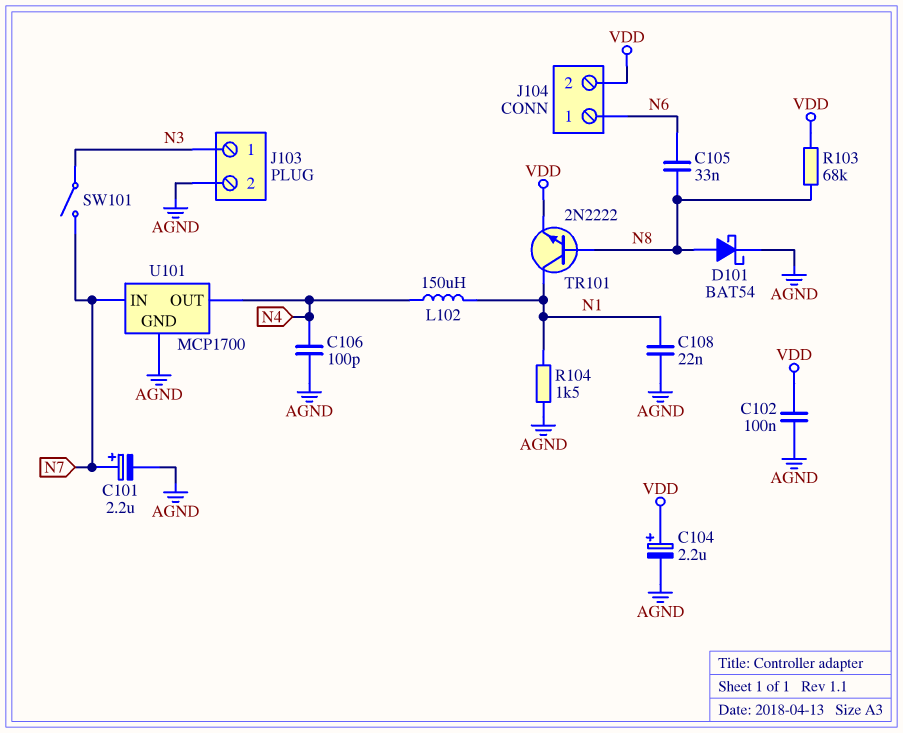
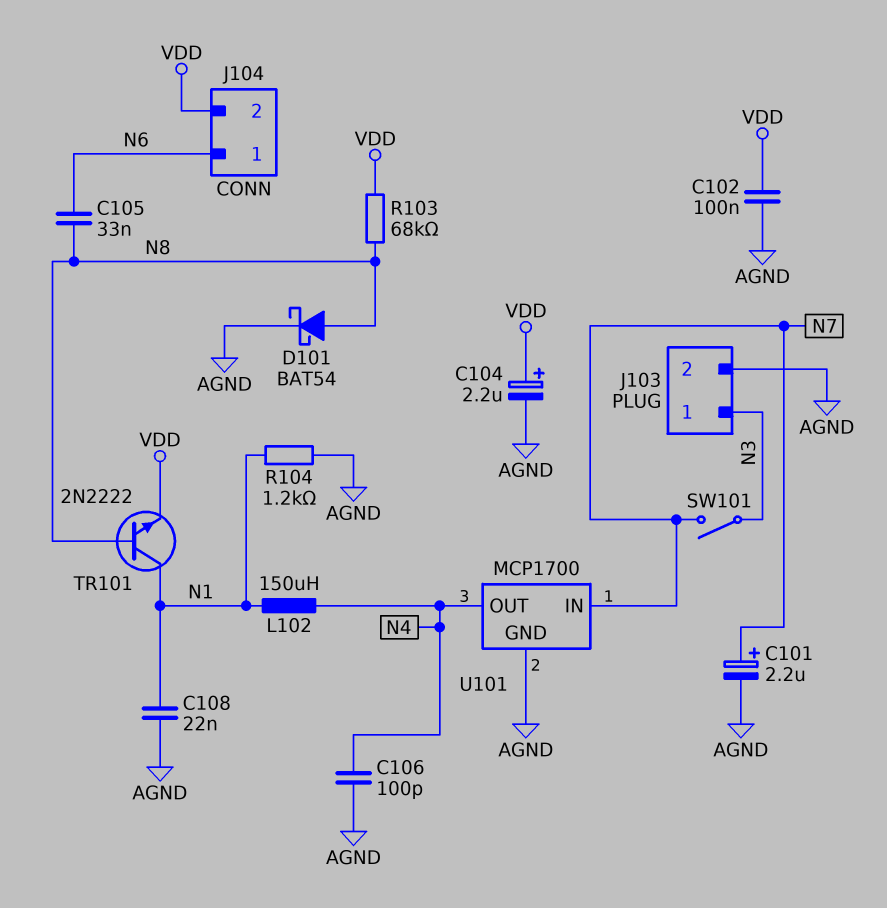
R104: 1.5k (AGND, N1) -> 1.2k (AGND, N1)

